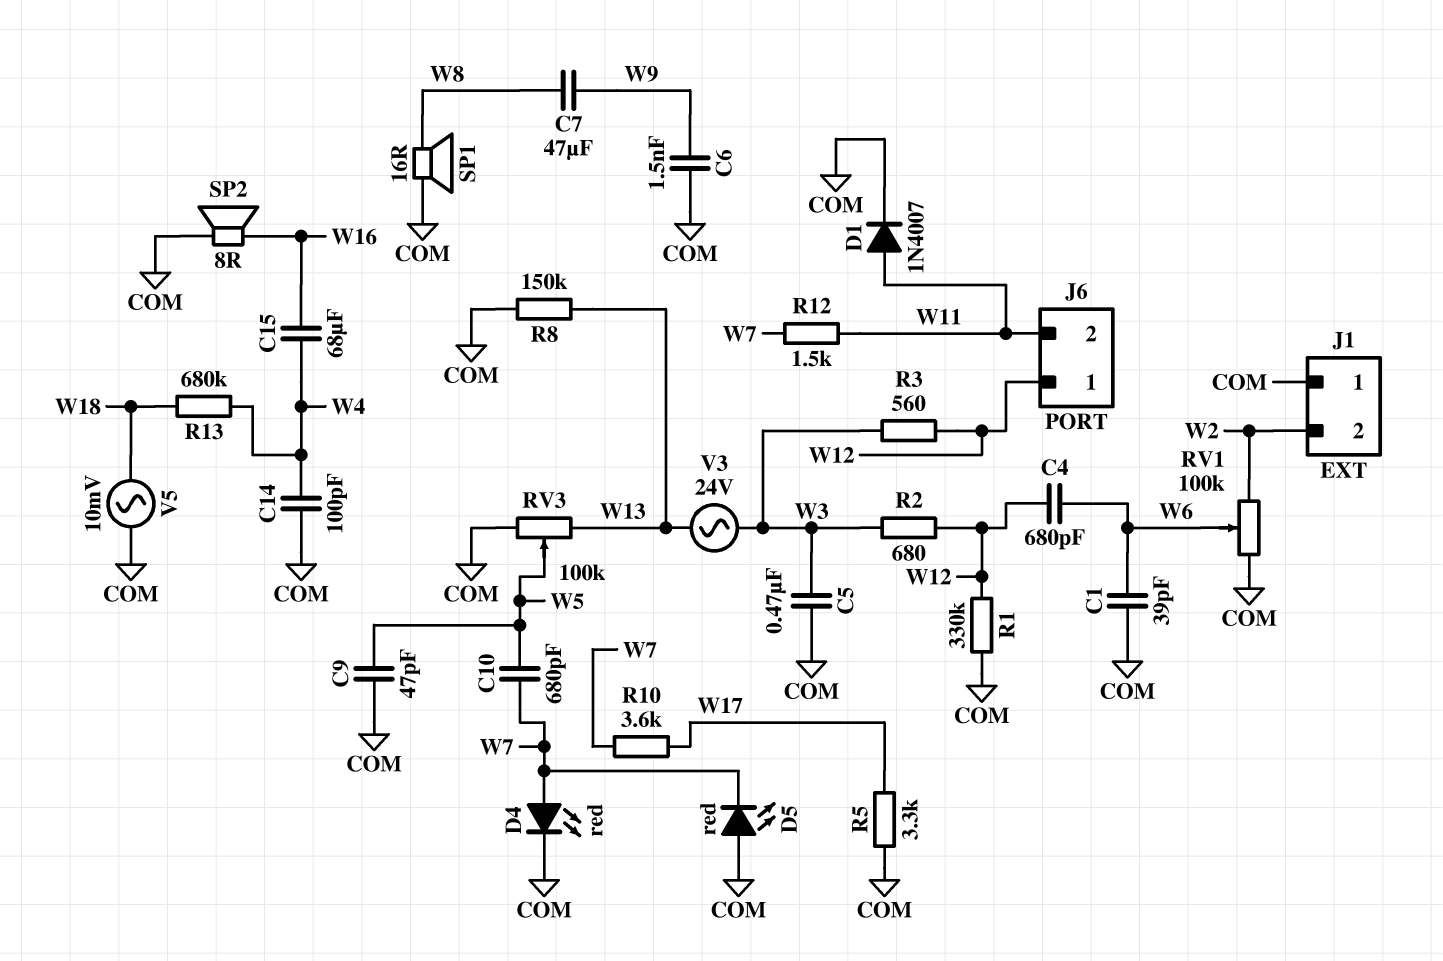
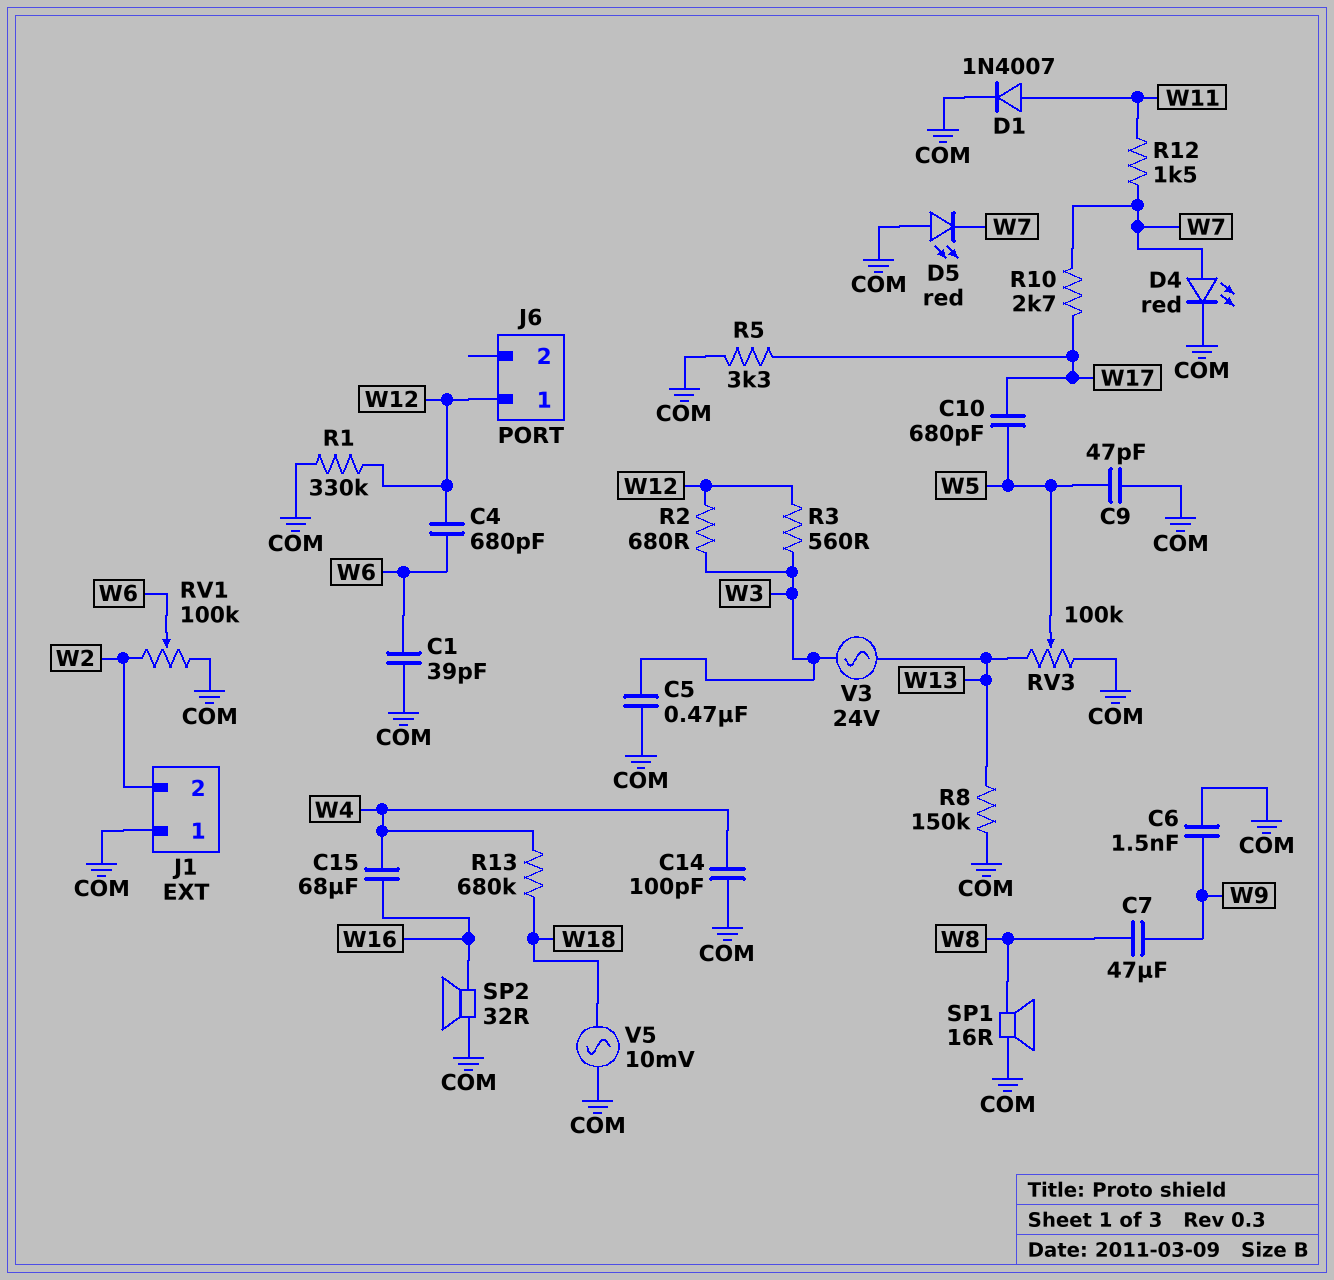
C10: 680pF (W5, W7) -> 680pF (W5, W17)
J6 pin 2: W11 -> none
R10: 3.6k (W7, W17) -> 2.7k (W7, W17)
SP2: speaker 8R (COM, W16) -> speaker 32R (COM, W16)

